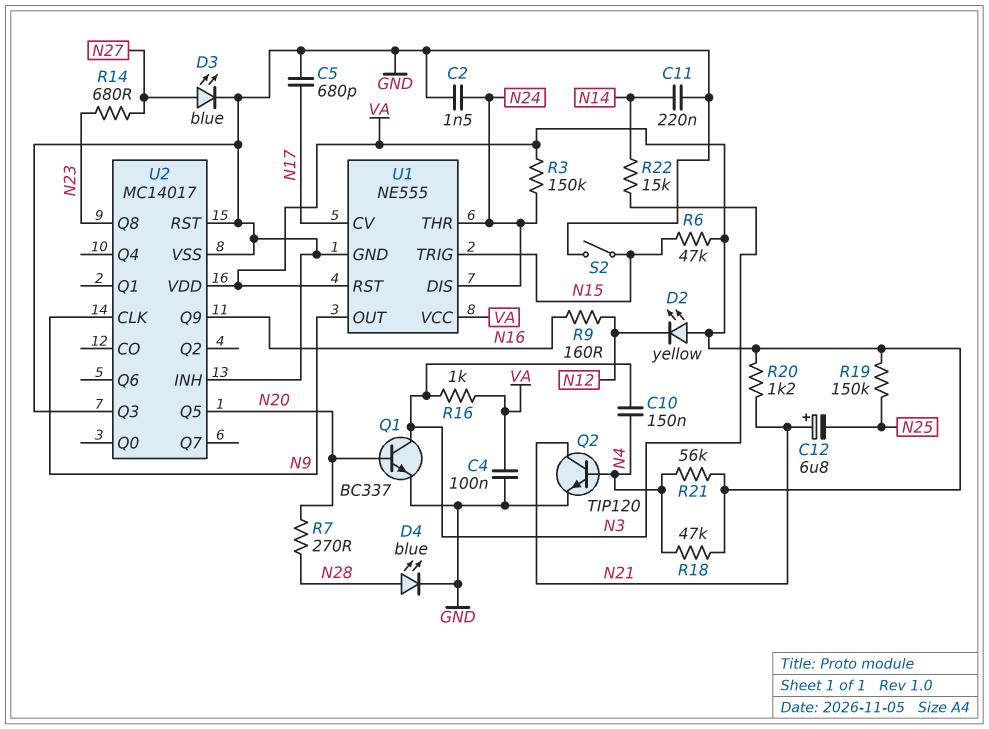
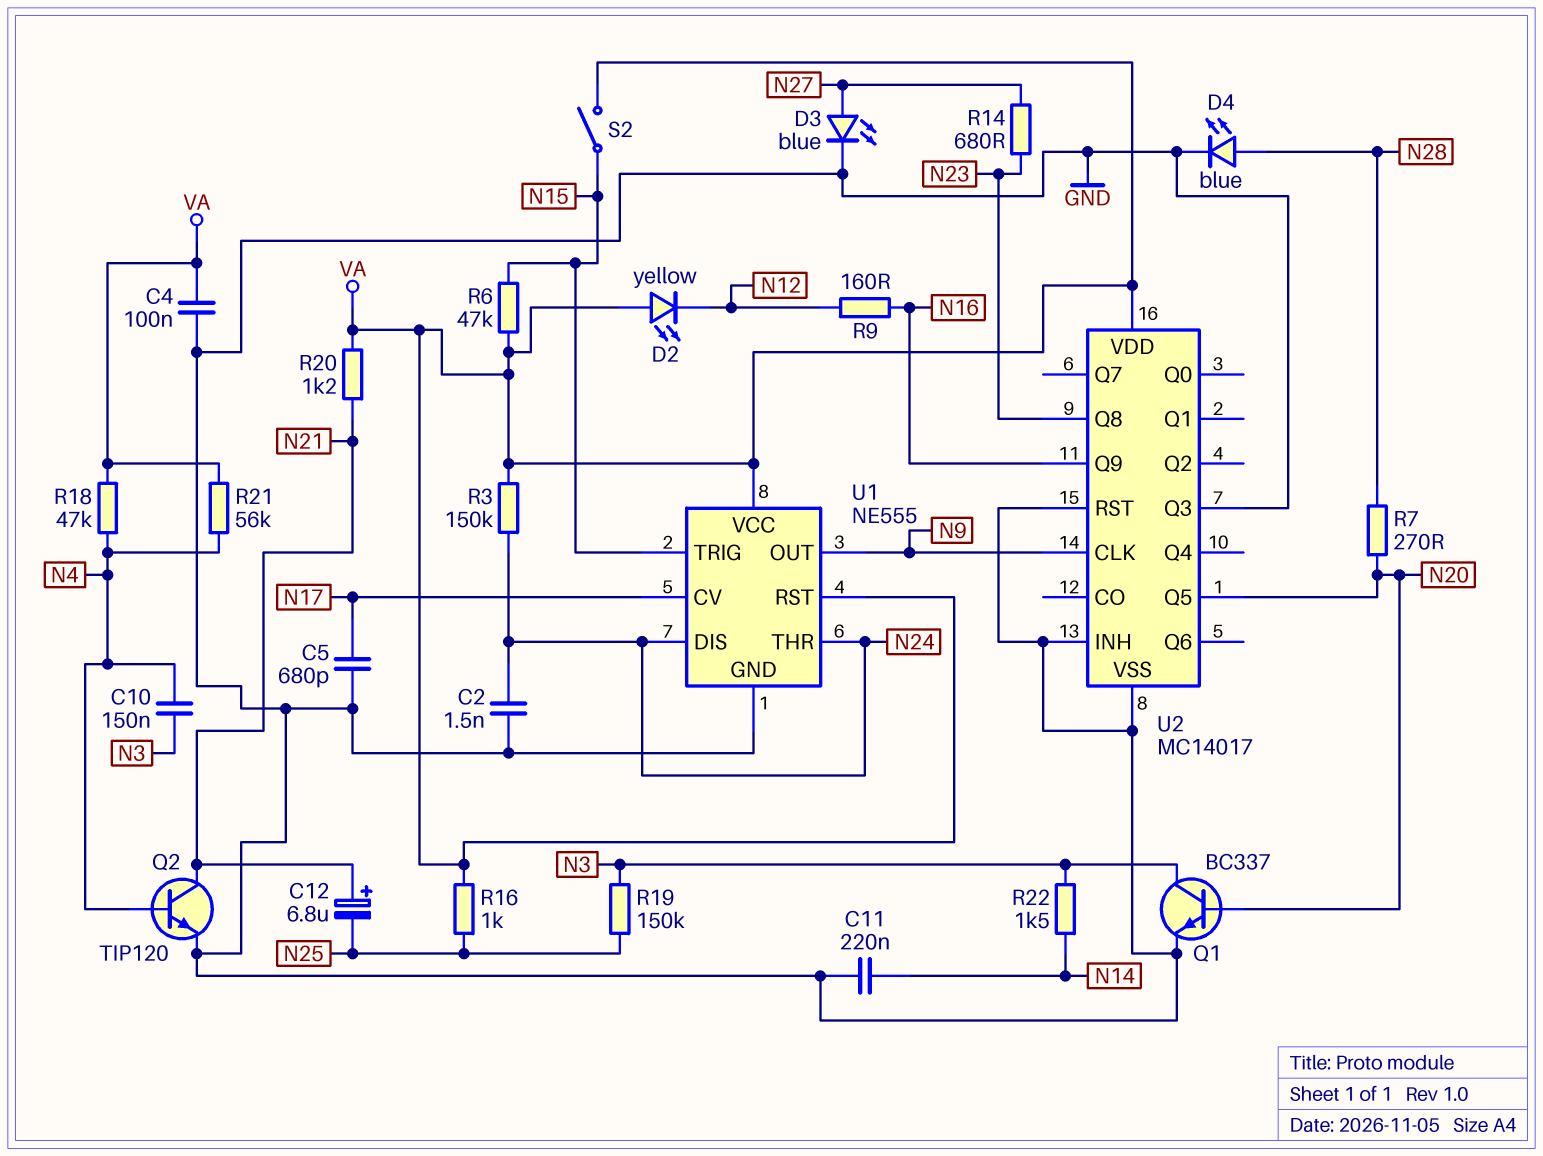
R16: 1k (N3, VA) -> 1k (N25, VA)
R19: 150k (N25, VA) -> 150k (N3, N25)
R22: 15k (N3, N14) -> 1.5k (N3, N14)
S2: switch (GND, N15) -> switch (N15, VA)

